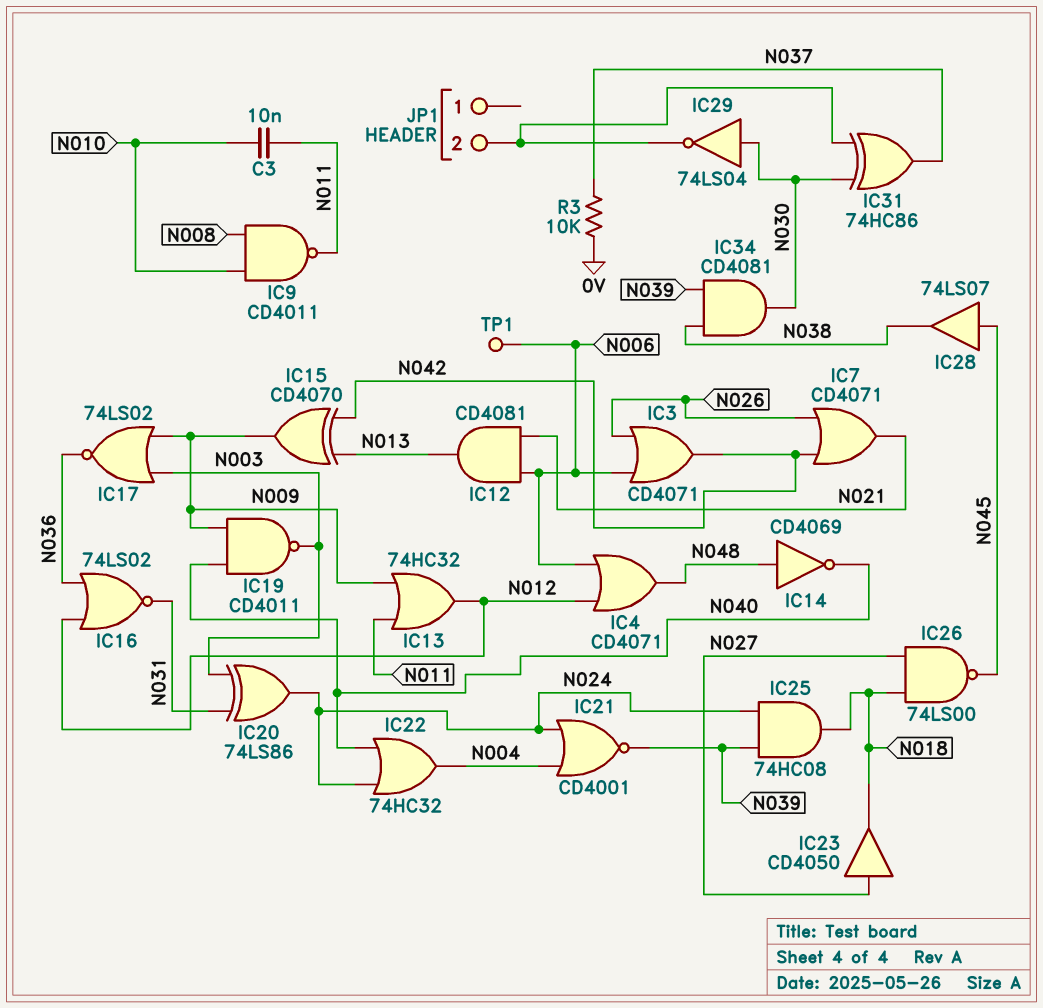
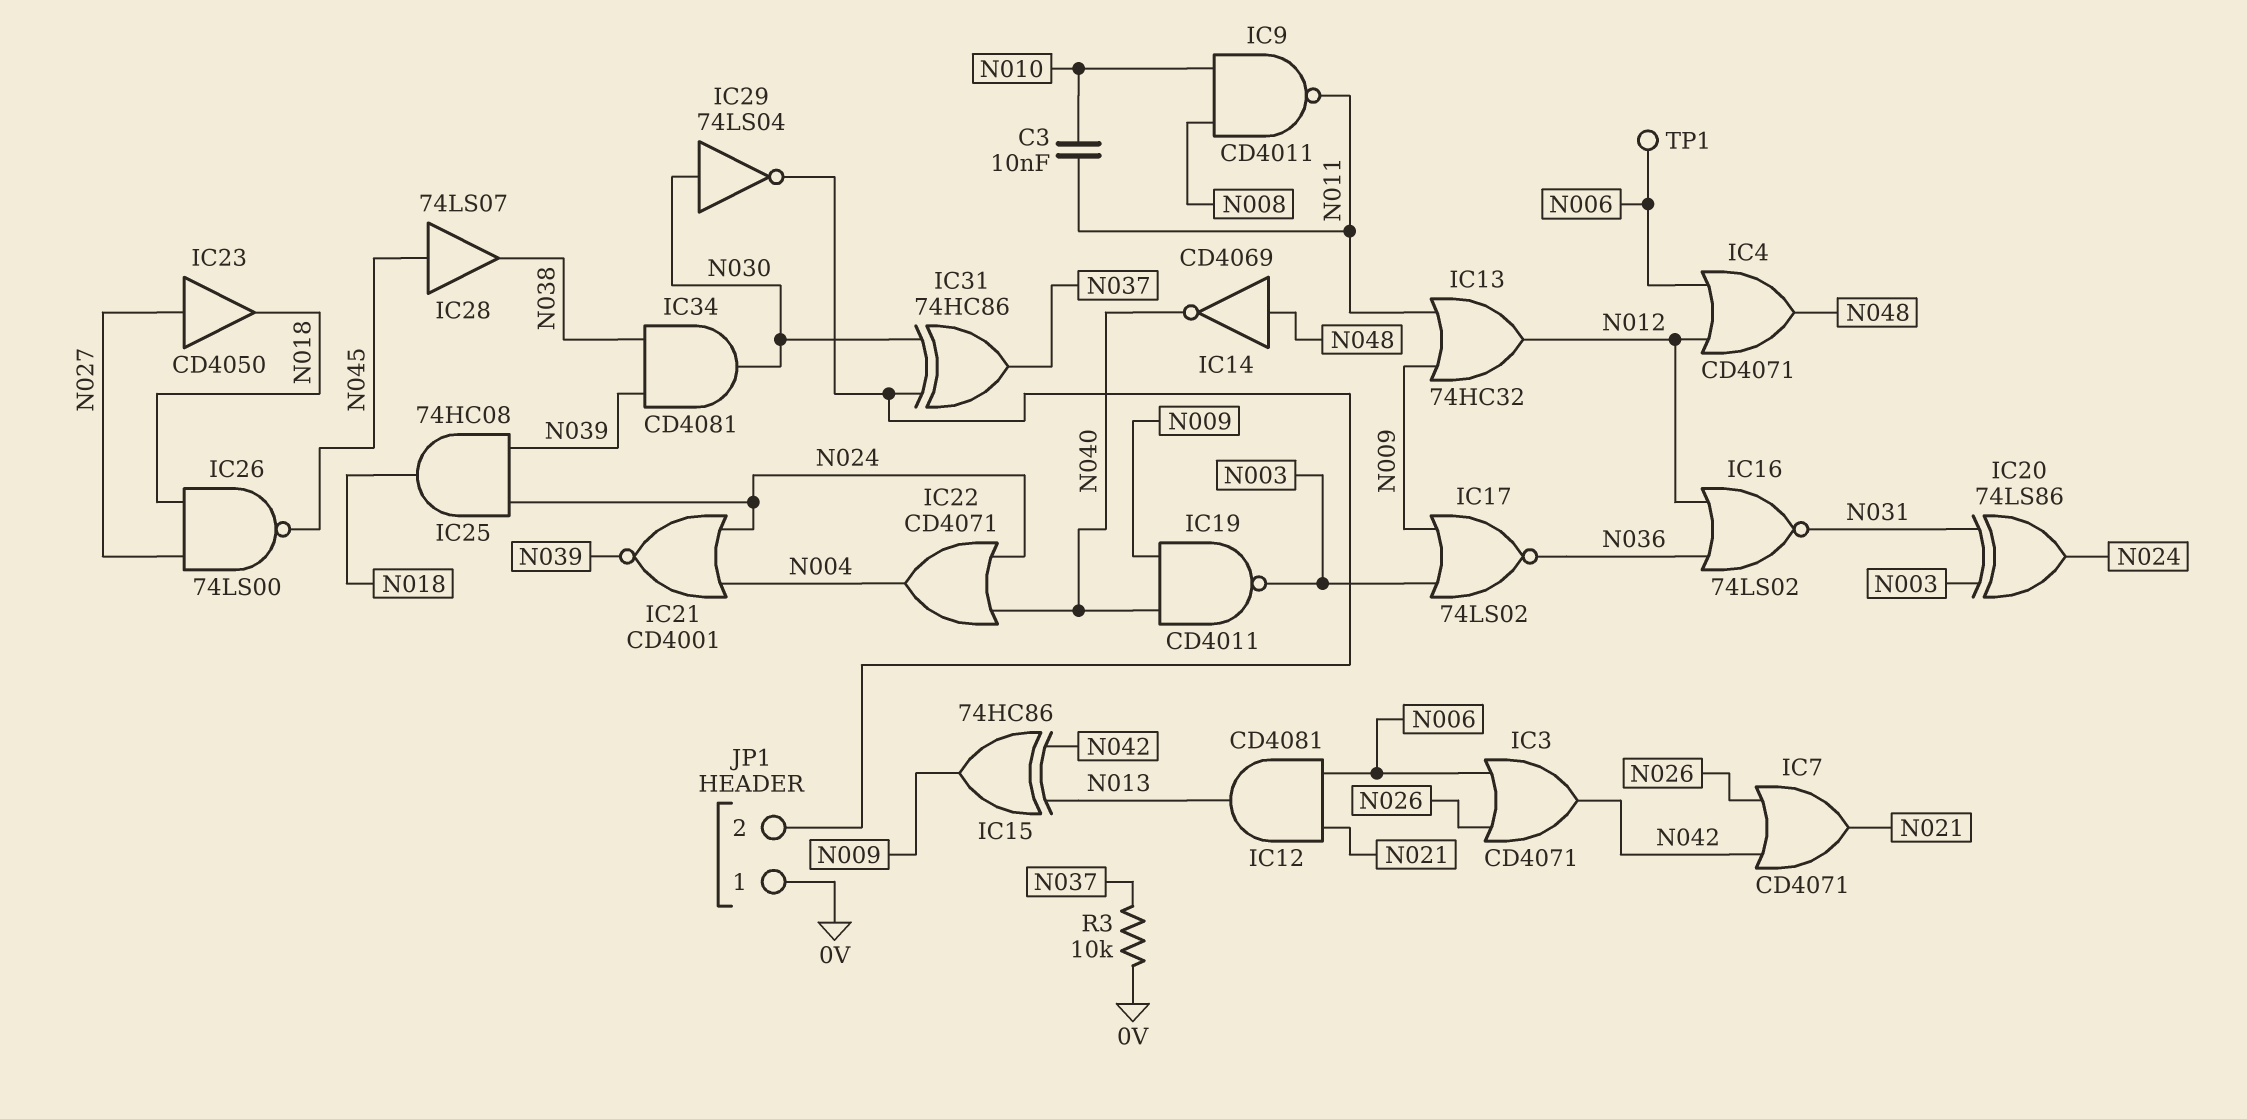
IC15: XOR CD4070 (in N013, in N042, out N009) -> XOR 74HC86 (in N013, in N042, out N009)
IC22: OR 74HC32 (in N024, in N040, out N004) -> OR CD4071 (in N024, in N040, out N004)
JP1 pin 1: none -> 0V

